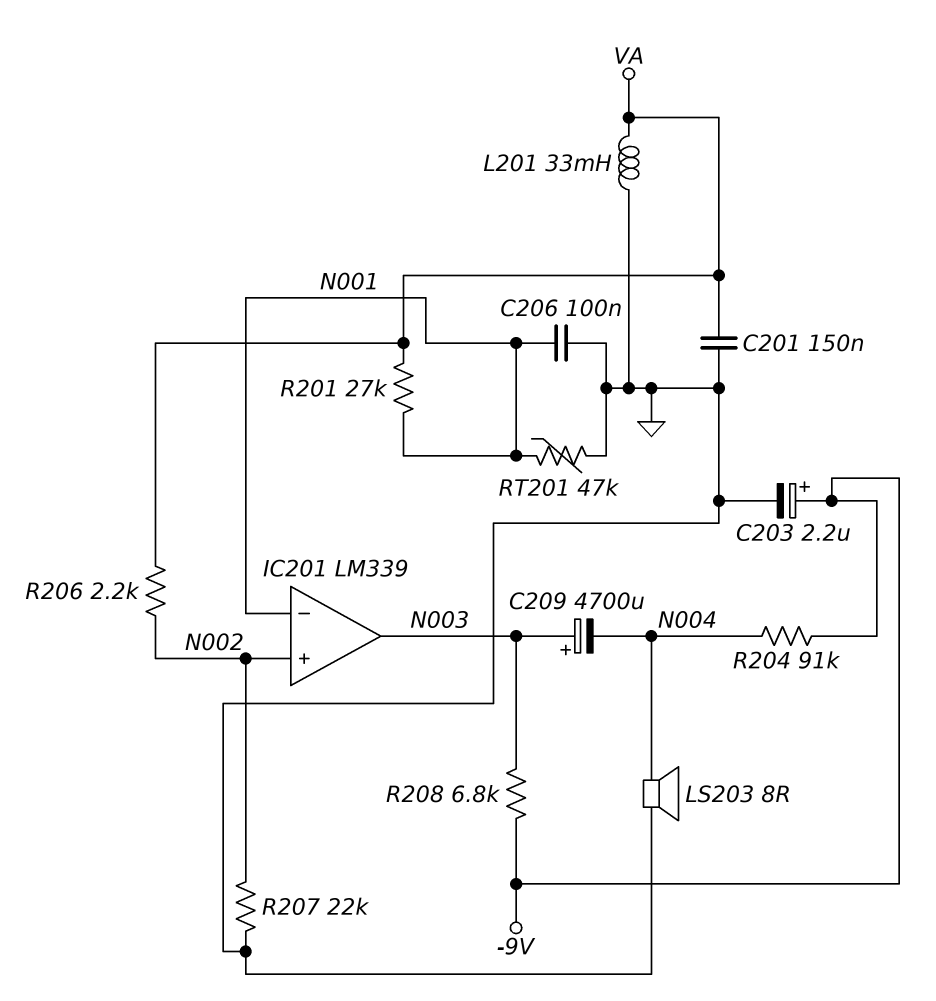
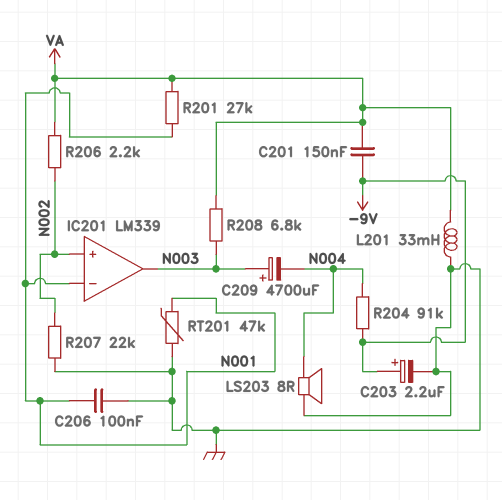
C201: 150nF (GND, VA) -> 150nF (-9V, VA)
R208: 6.8k (-9V, N003) -> 6.8k (N003, VA)

